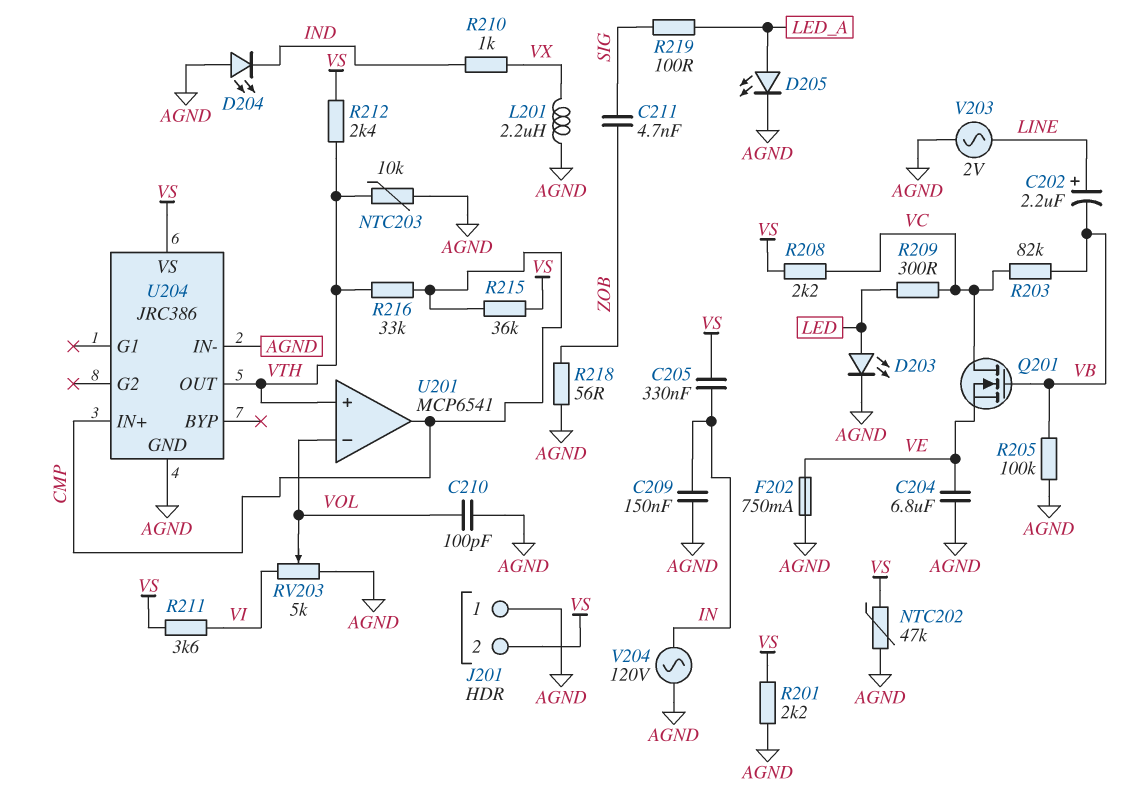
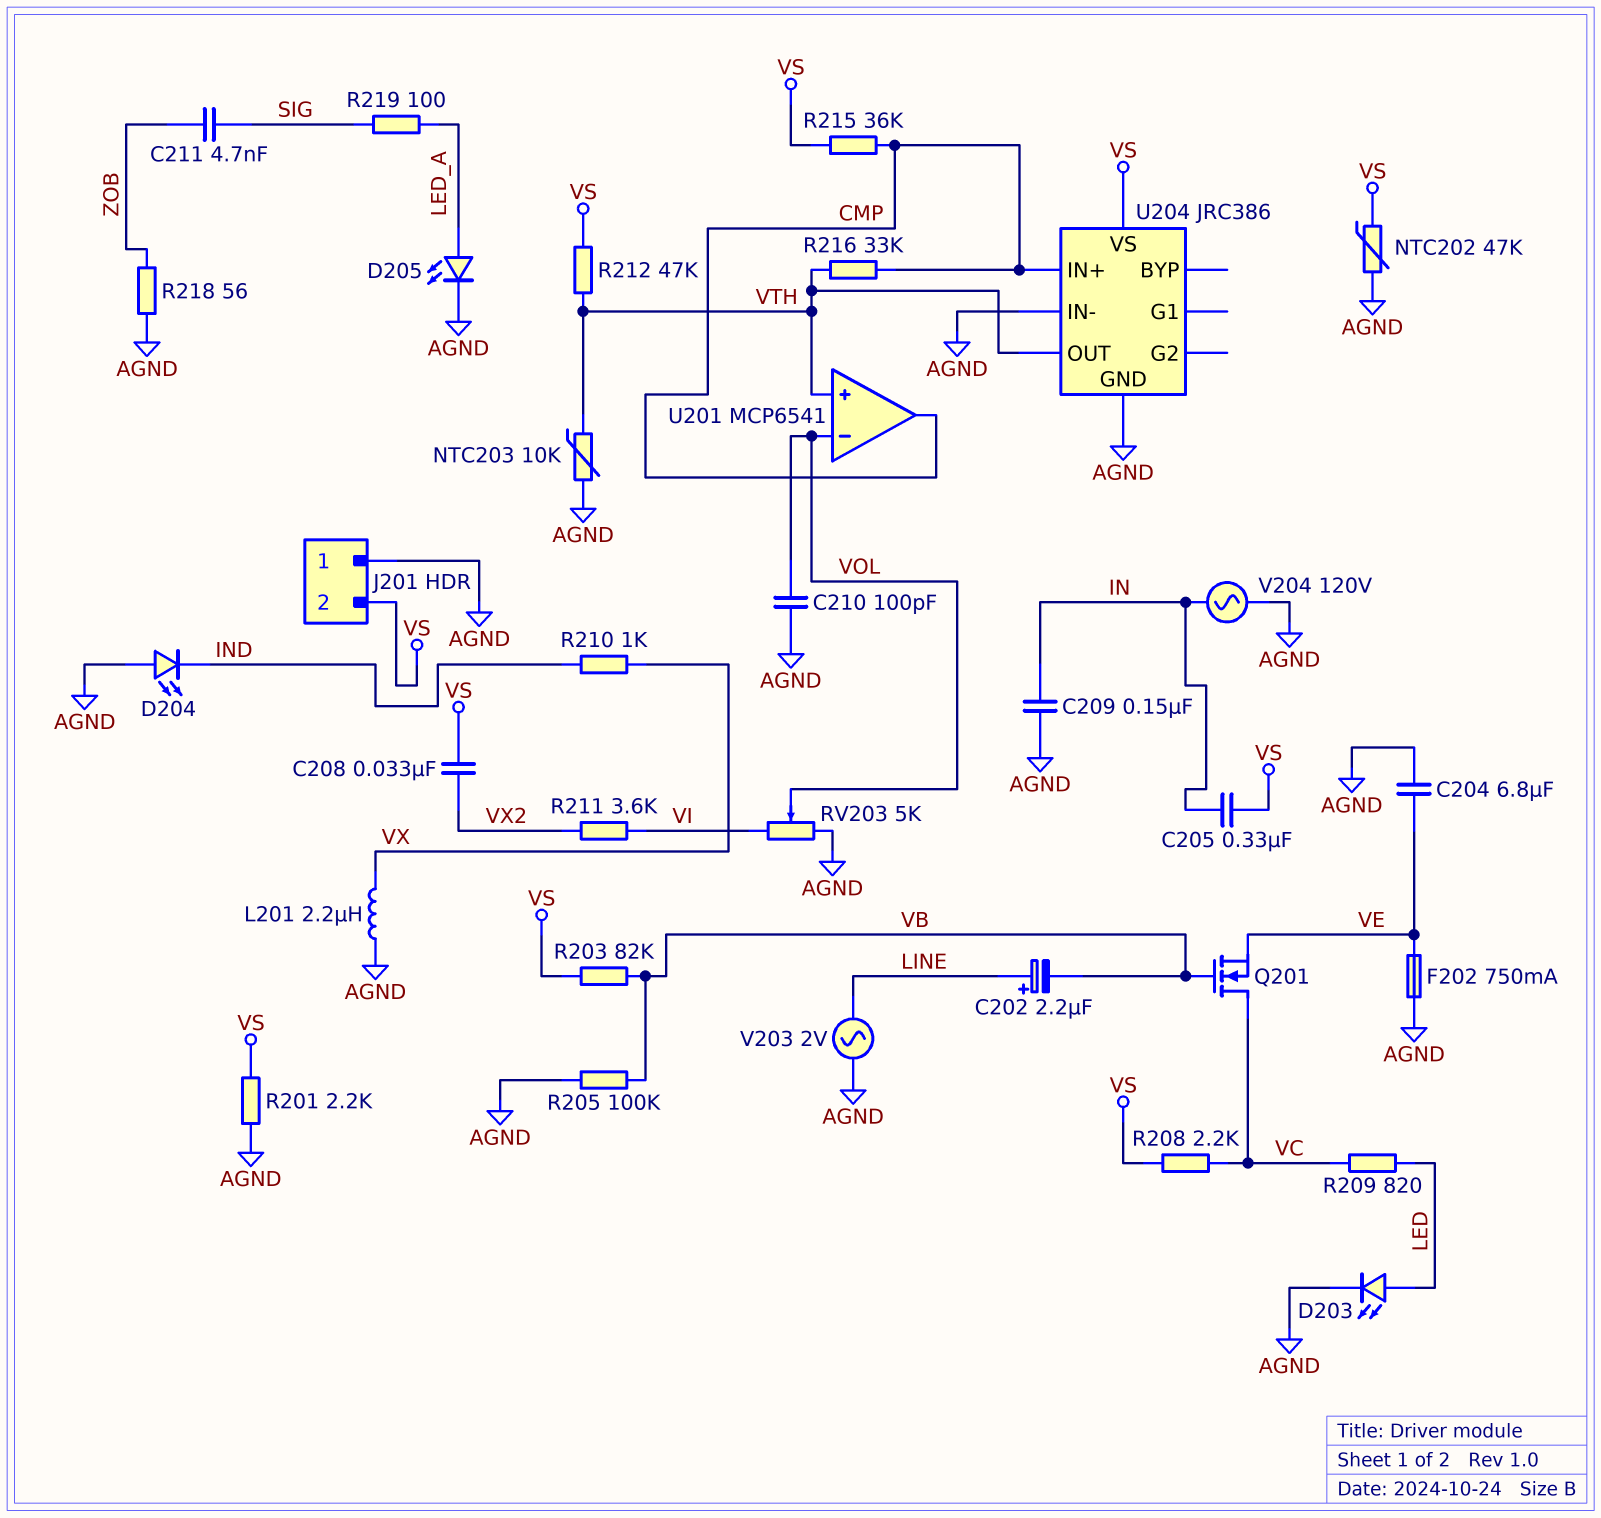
C208: none -> 33nF (VS, VX2)
R203: 82k (VB, VC) -> 82k (VB, VS)
R209: 300 (LED, VC) -> 820 (LED, VC)
R211: 3.6k (VI, VS) -> 3.6k (VI, VX2)
R212: 2.4k (VS, VTH) -> 47k (VS, VTH)

